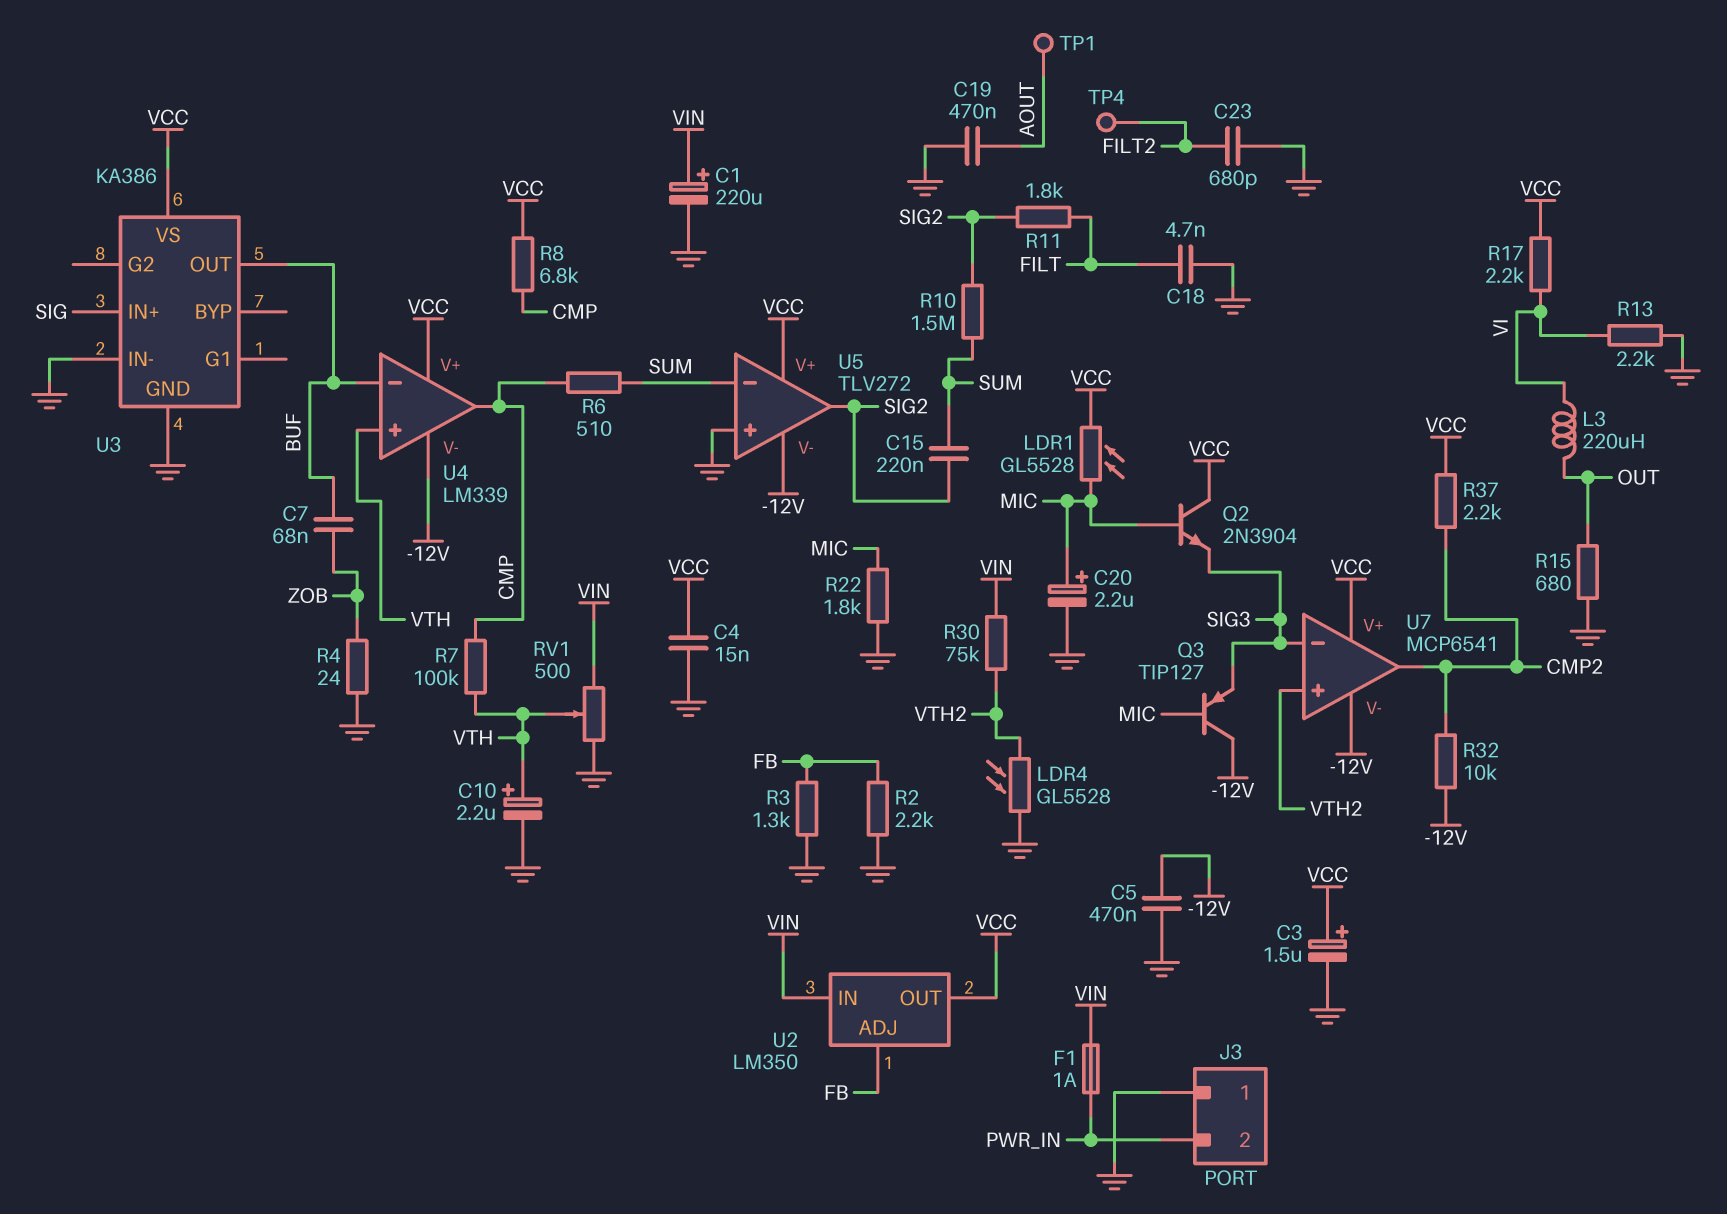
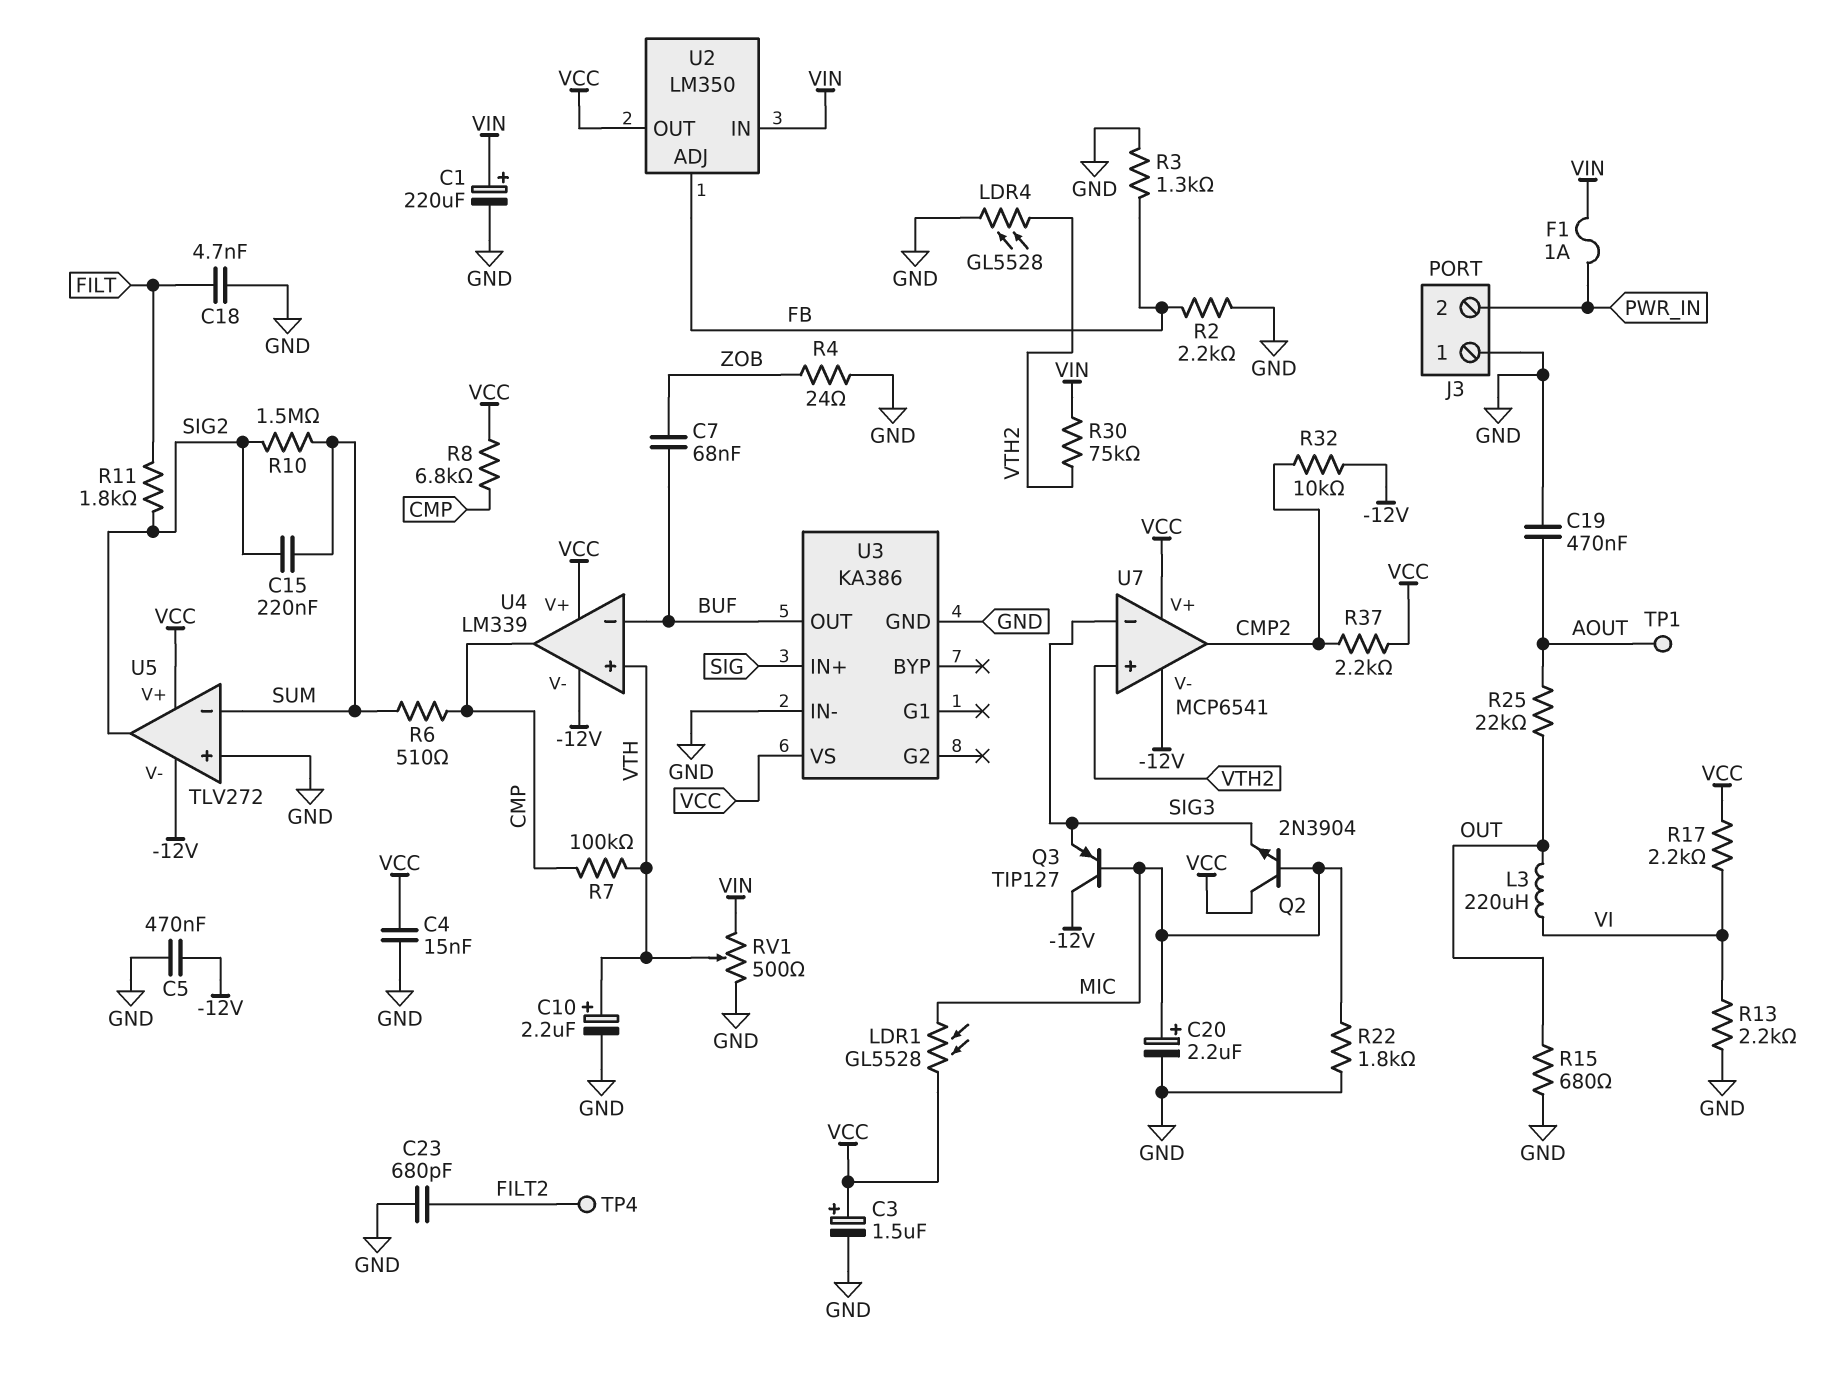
R25: none -> 22k (AOUT, OUT)

